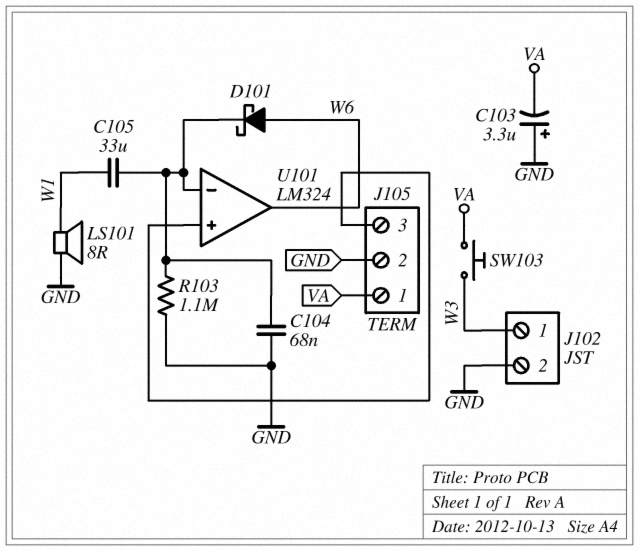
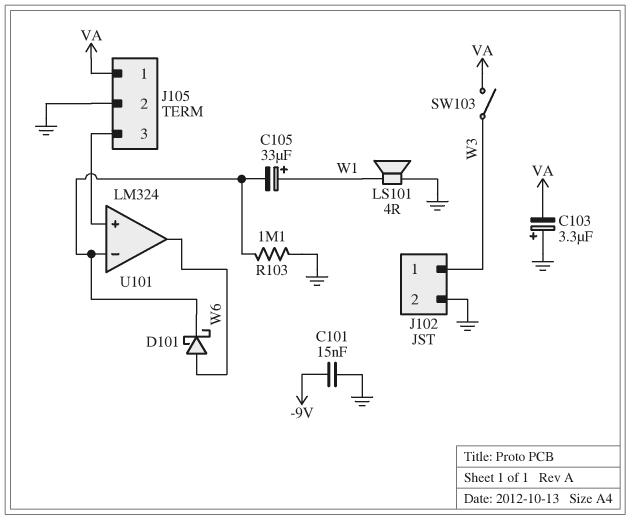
C101: none -> 15nF (-9V, GND)
C104: 68nF (GND, U101/in-) -> none
C105: 33uF (U101/in-, W1) -> 33uF (plus W1, minus U101/in-)
LS101: speaker 8R (GND, W1) -> speaker 4R (GND, W1)
SW103: button (VA, W3) -> switch (VA, W3)

